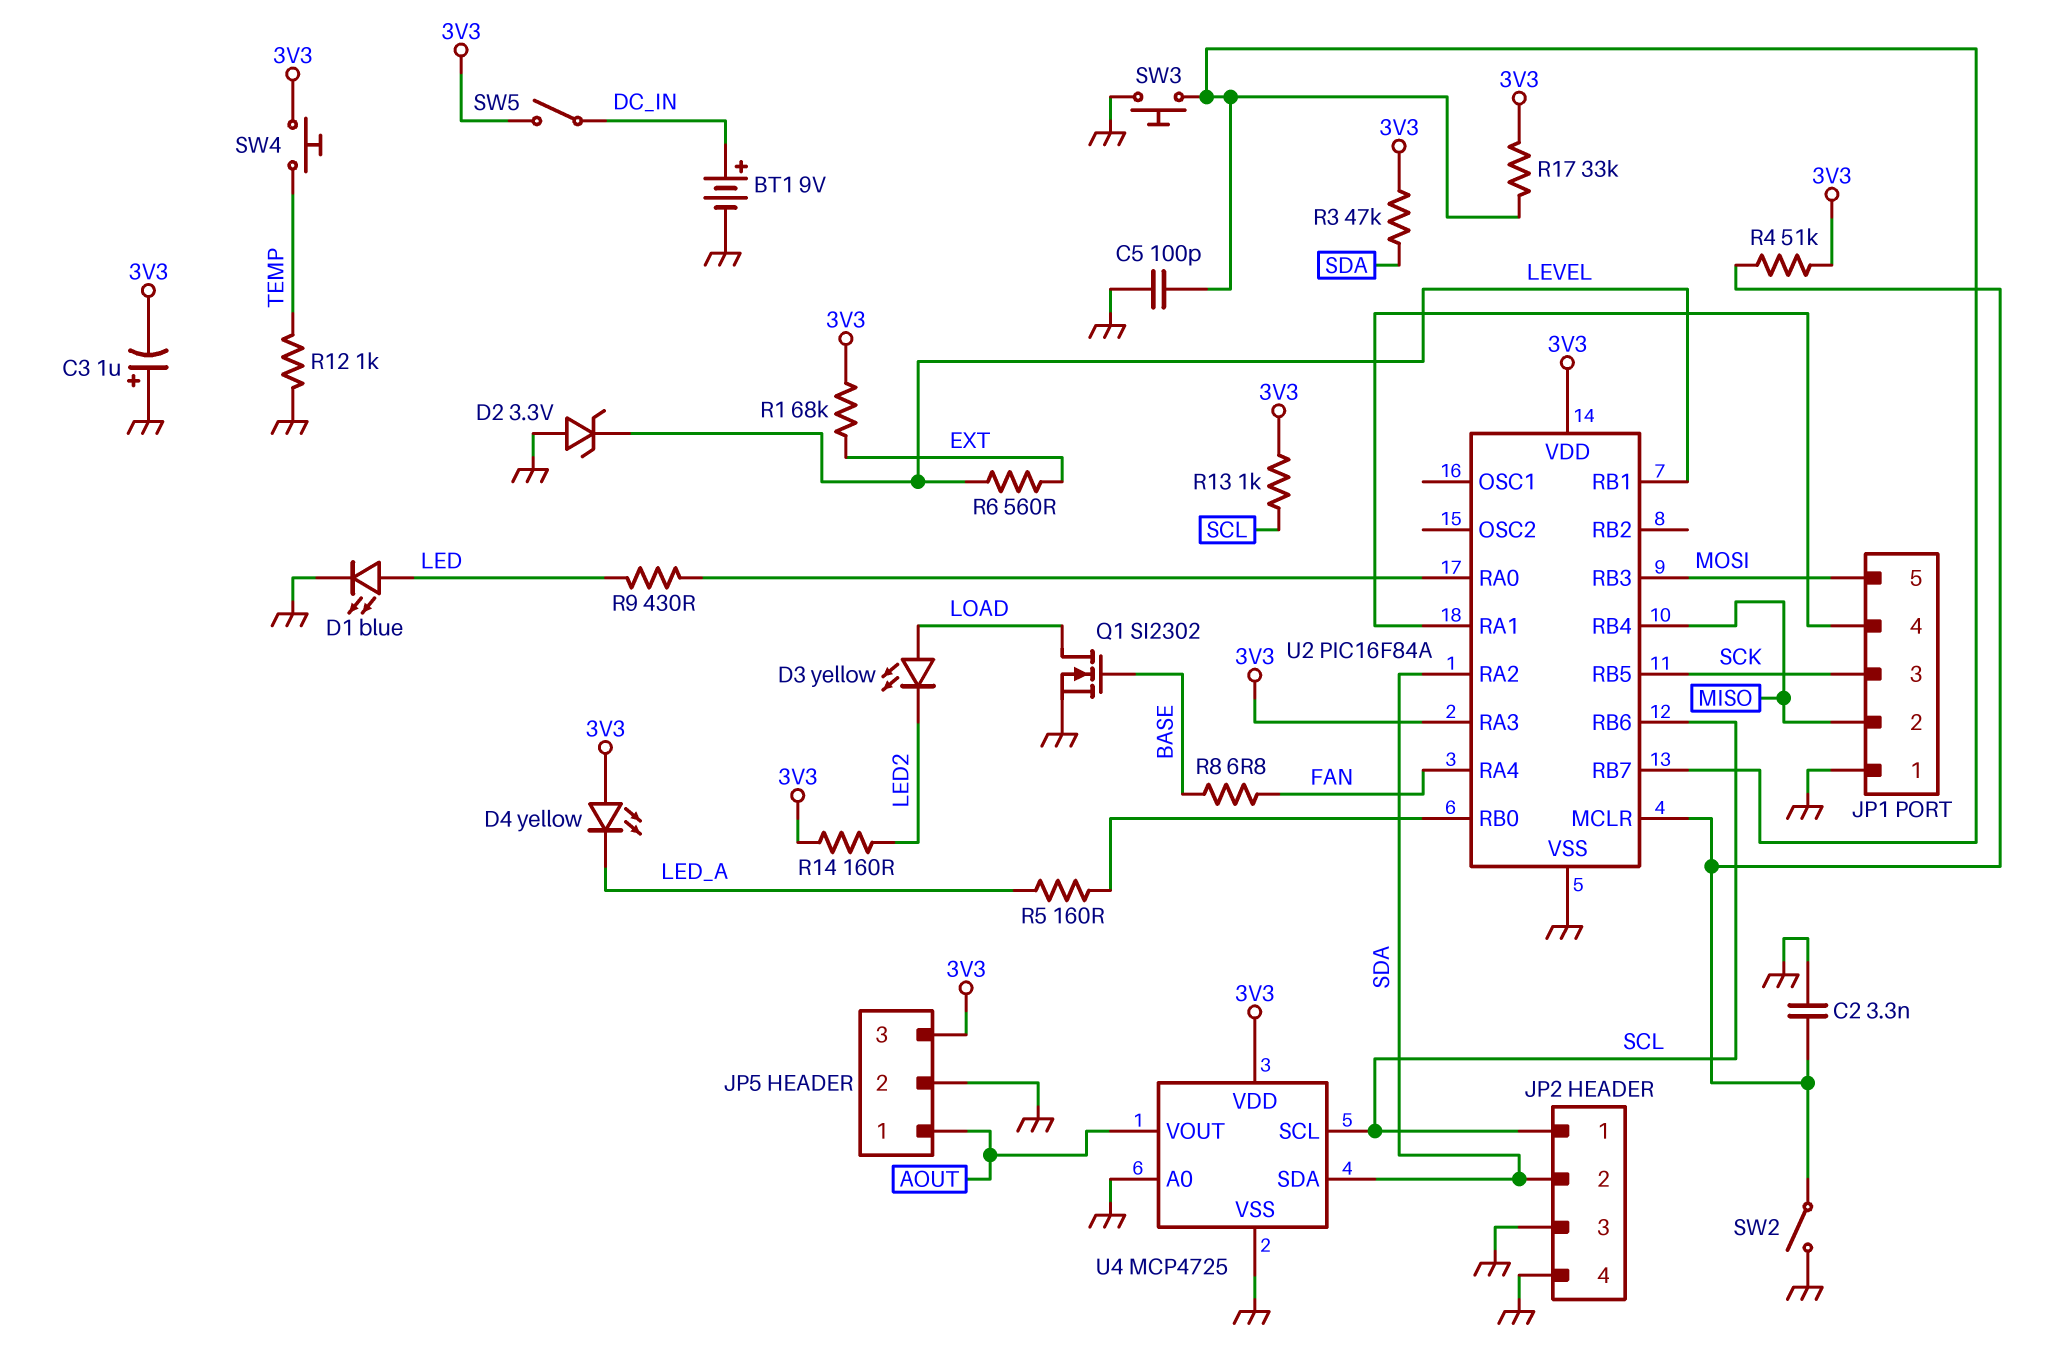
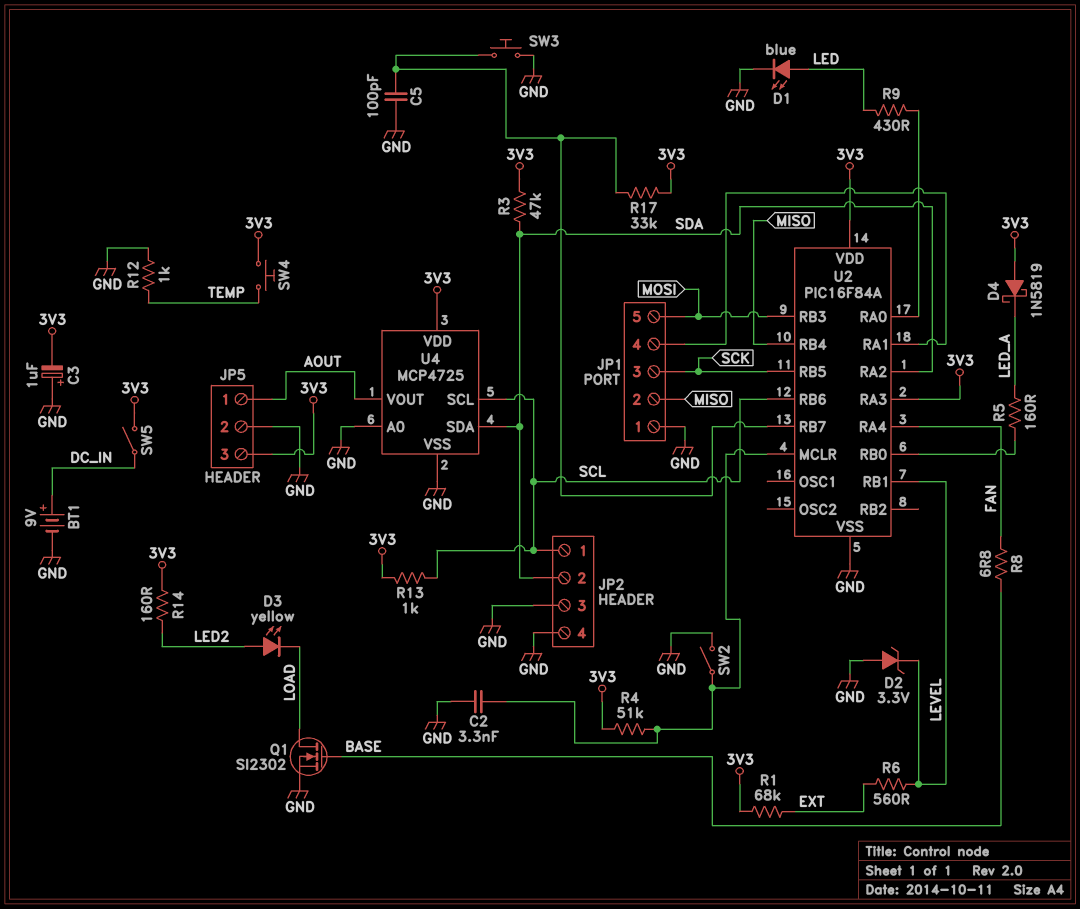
D3: LED yellow (A LOAD, K LED2) -> LED yellow (A LED2, K LOAD)
D4: LED yellow (A 3V3, K LED_A) -> schottky 1N5819 (A 3V3, K LED_A)

